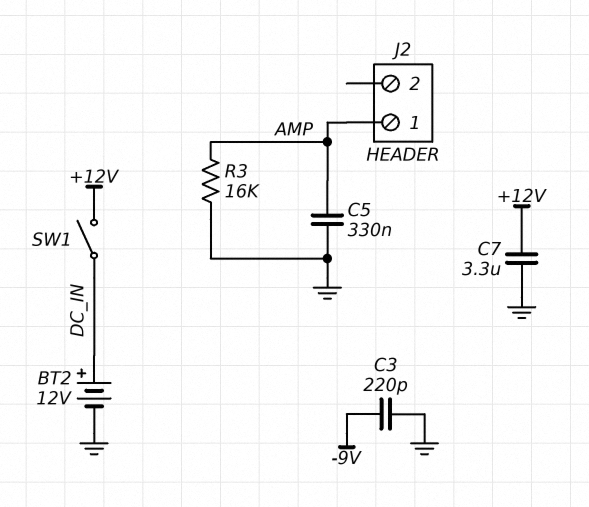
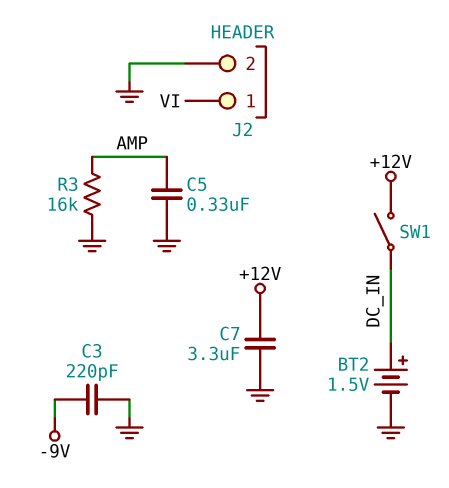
BT2: 12V (plus DC_IN, minus GND) -> 1.5V (plus DC_IN, minus GND)
J2 pin 1: AMP -> VI
J2 pin 2: none -> GND

